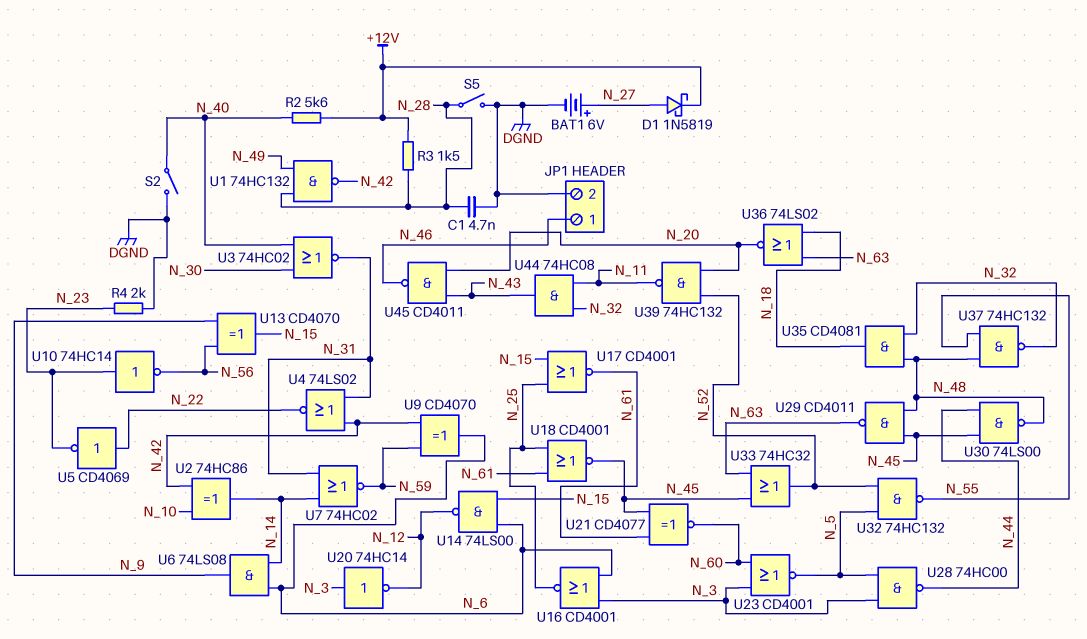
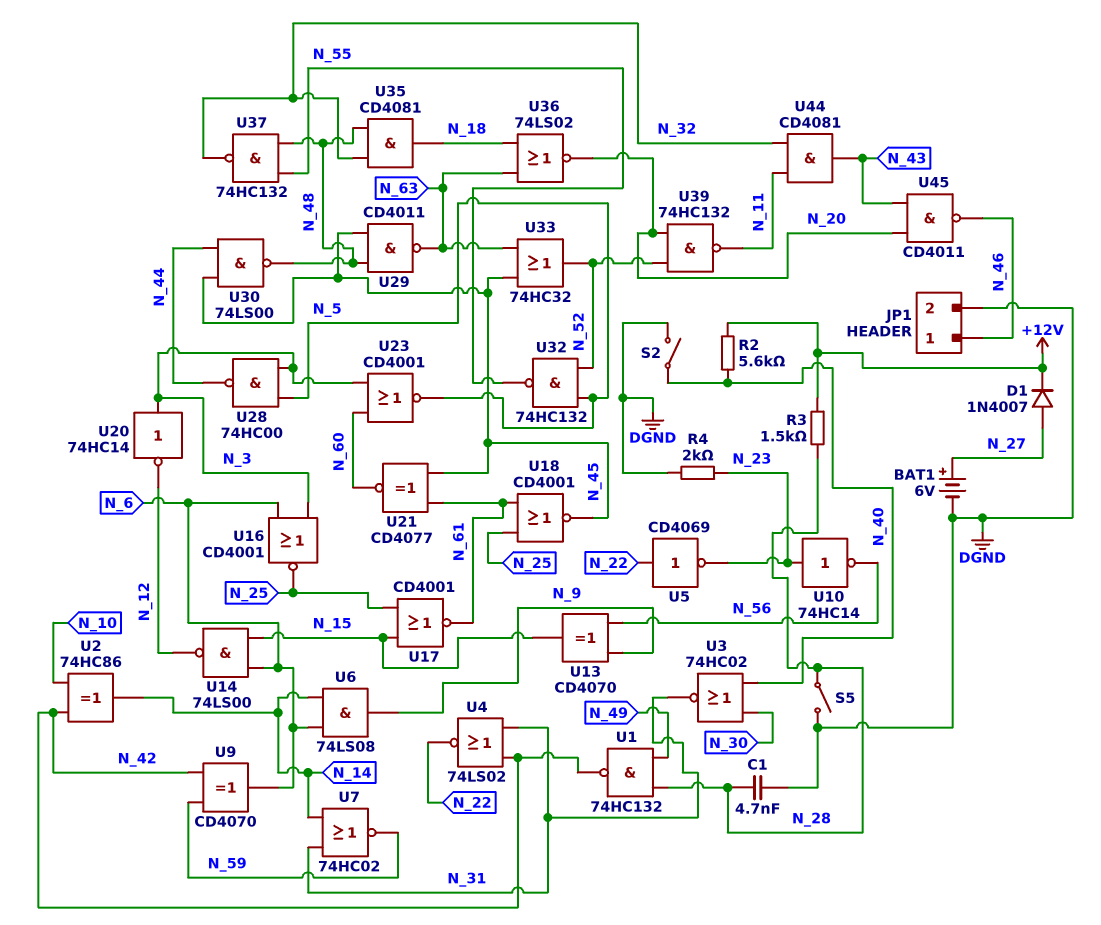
D1: schottky 1N5819 (A N_27, K +12V) -> diode 1N4007 (A N_27, K +12V)
U44: AND 74HC08 (in N_11, in N_32, out N_43) -> AND CD4081 (in N_11, in N_32, out N_43)

